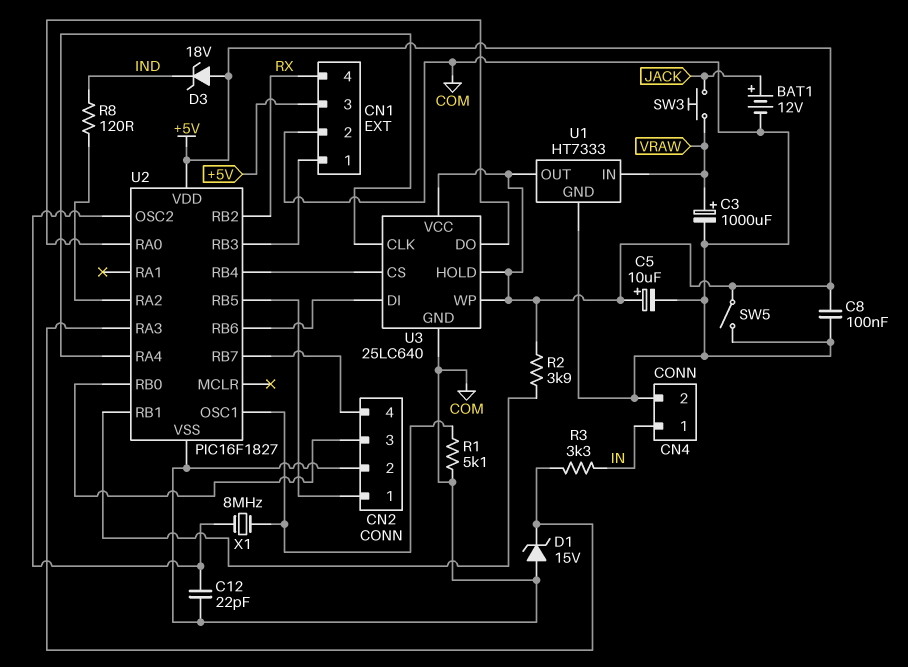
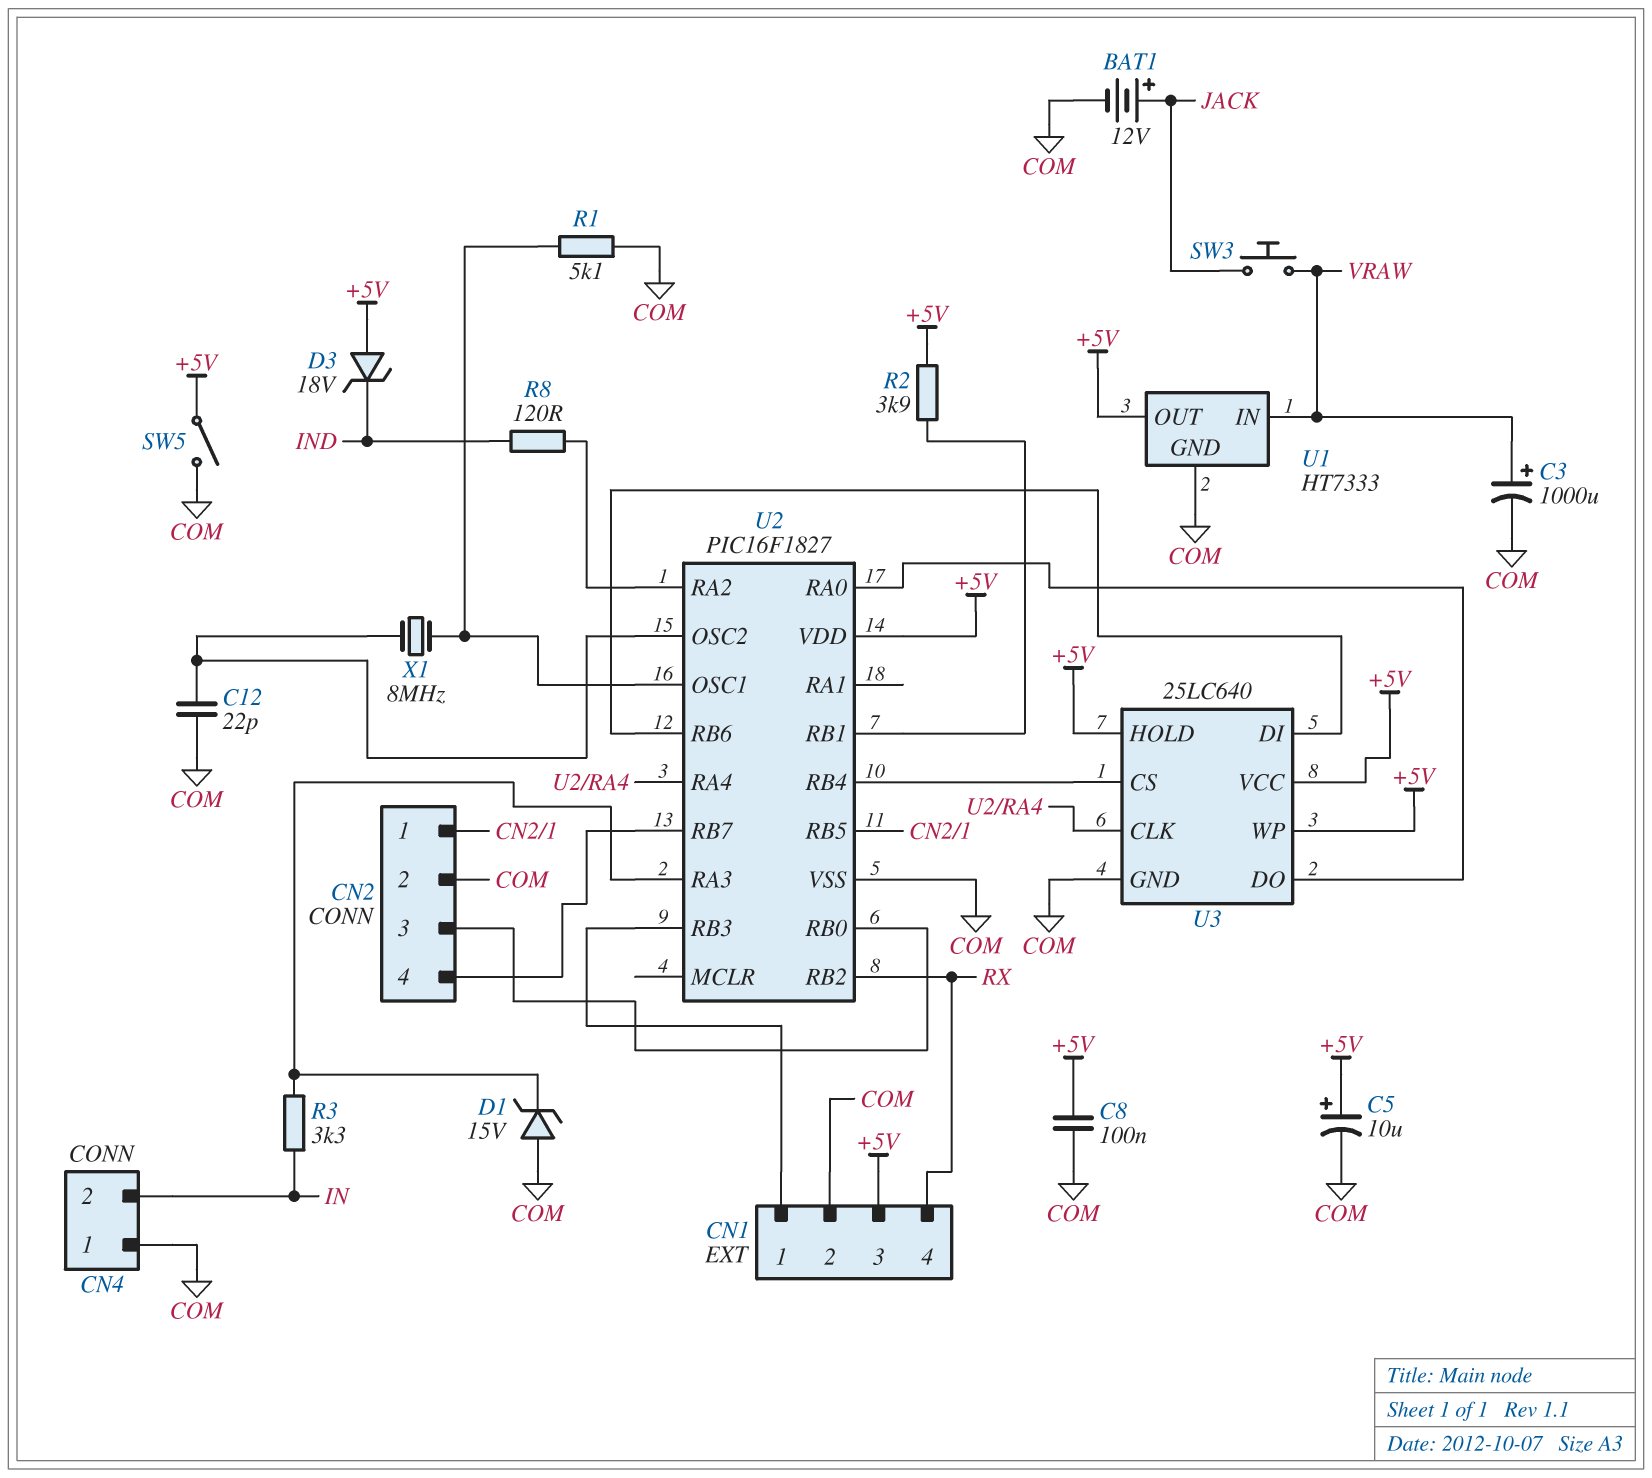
CN4 pin 1: IN -> COM
CN4 pin 2: COM -> IN

